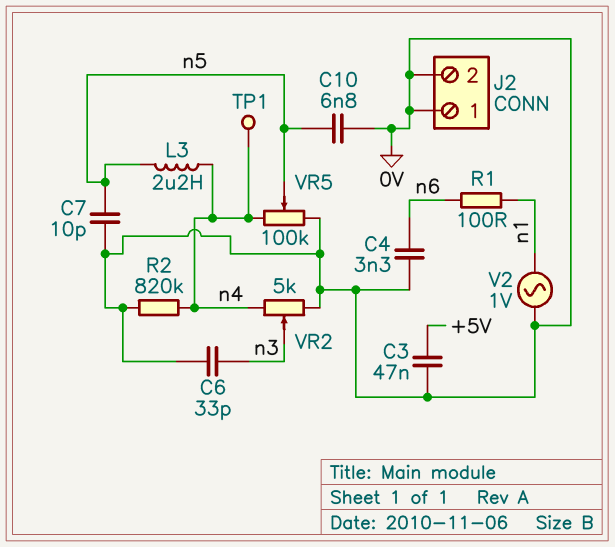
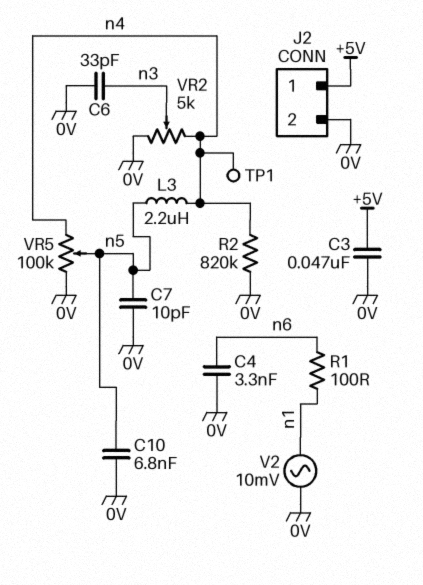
J2 pin 1: 0V -> +5V
V2: AC 1V (0V, n1) -> AC 10mV (0V, n1)

